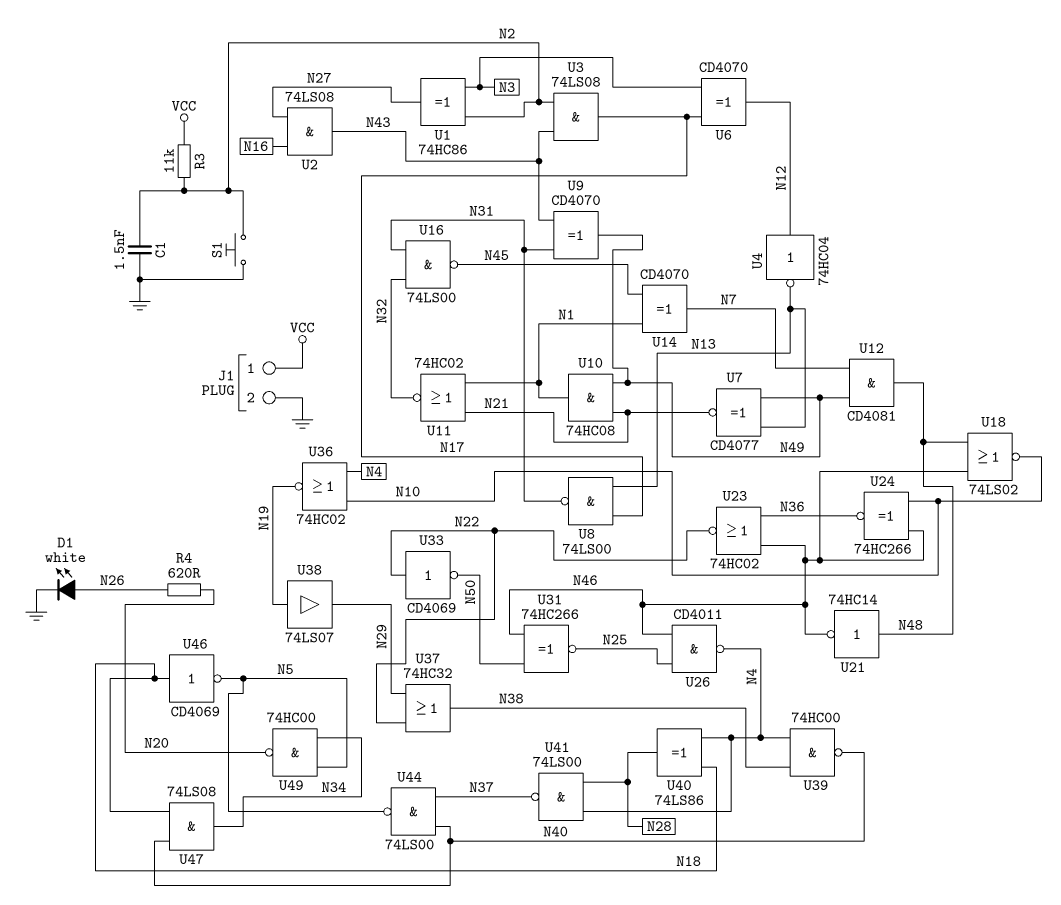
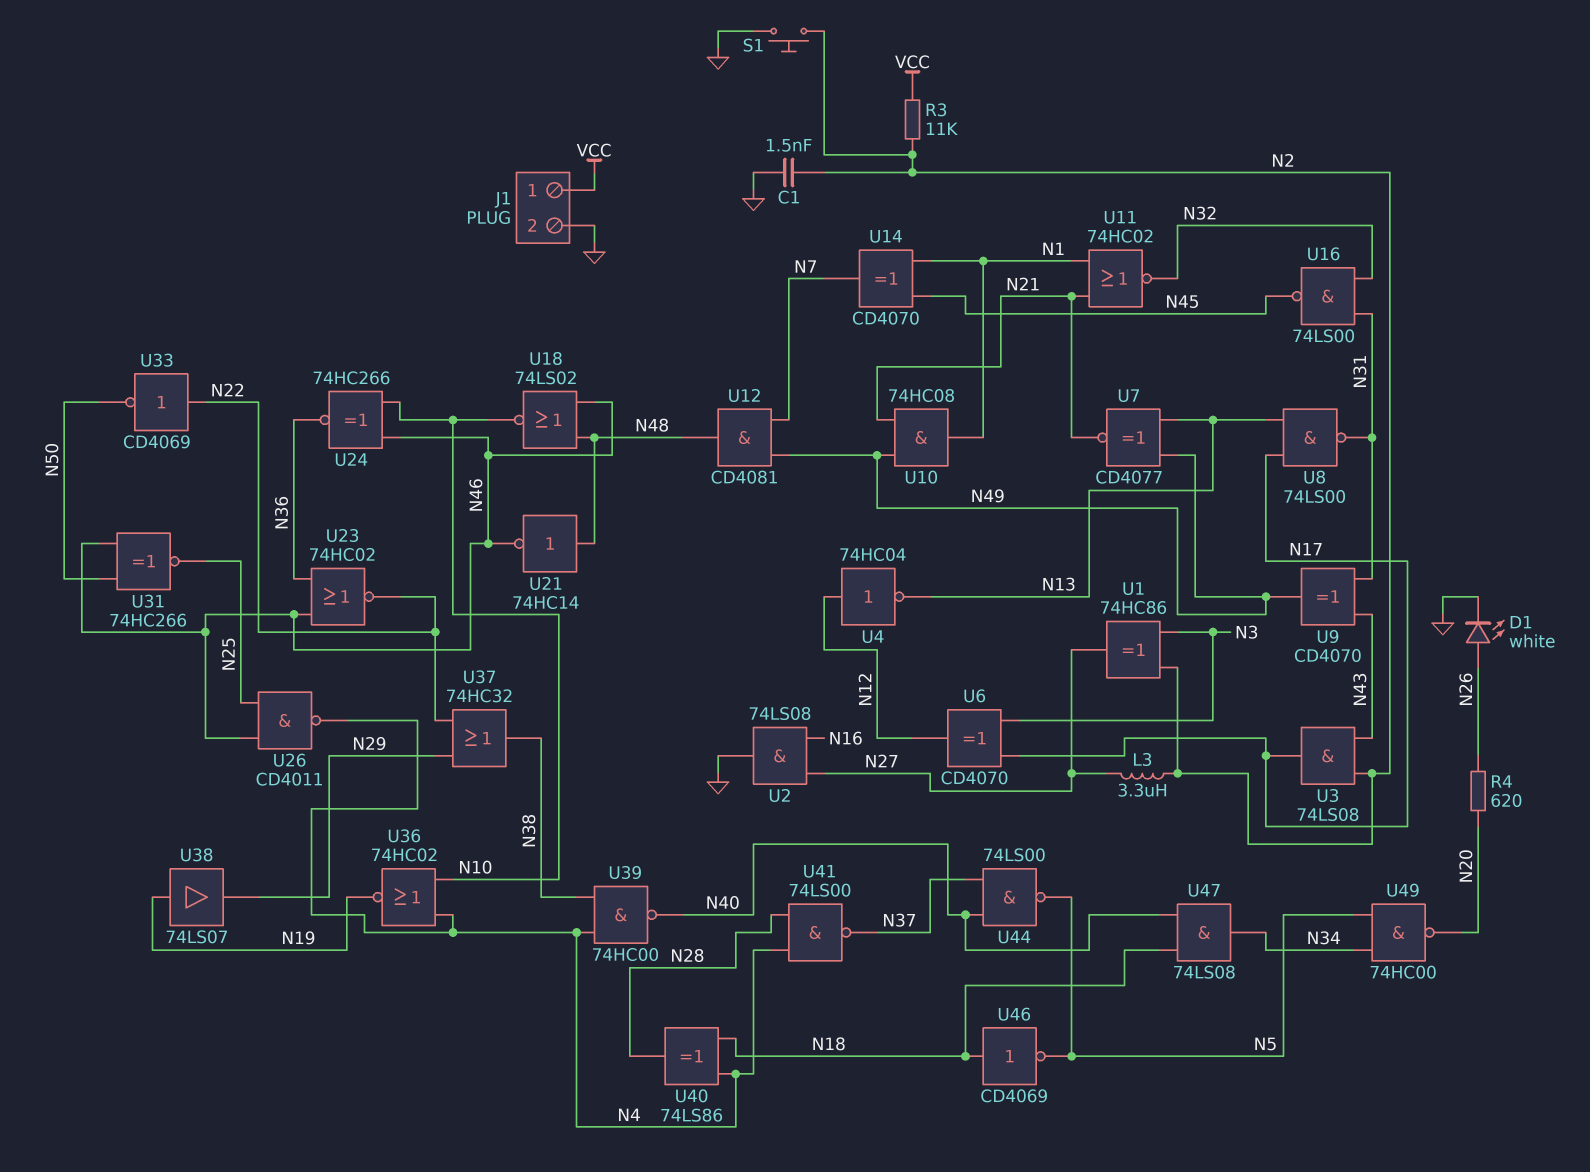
L3: none -> 3.3uH (N2, N27)
U2: AND 74LS08 (in N16, in N27, out N43) -> AND 74LS08 (in N16, in N27, out GND)

